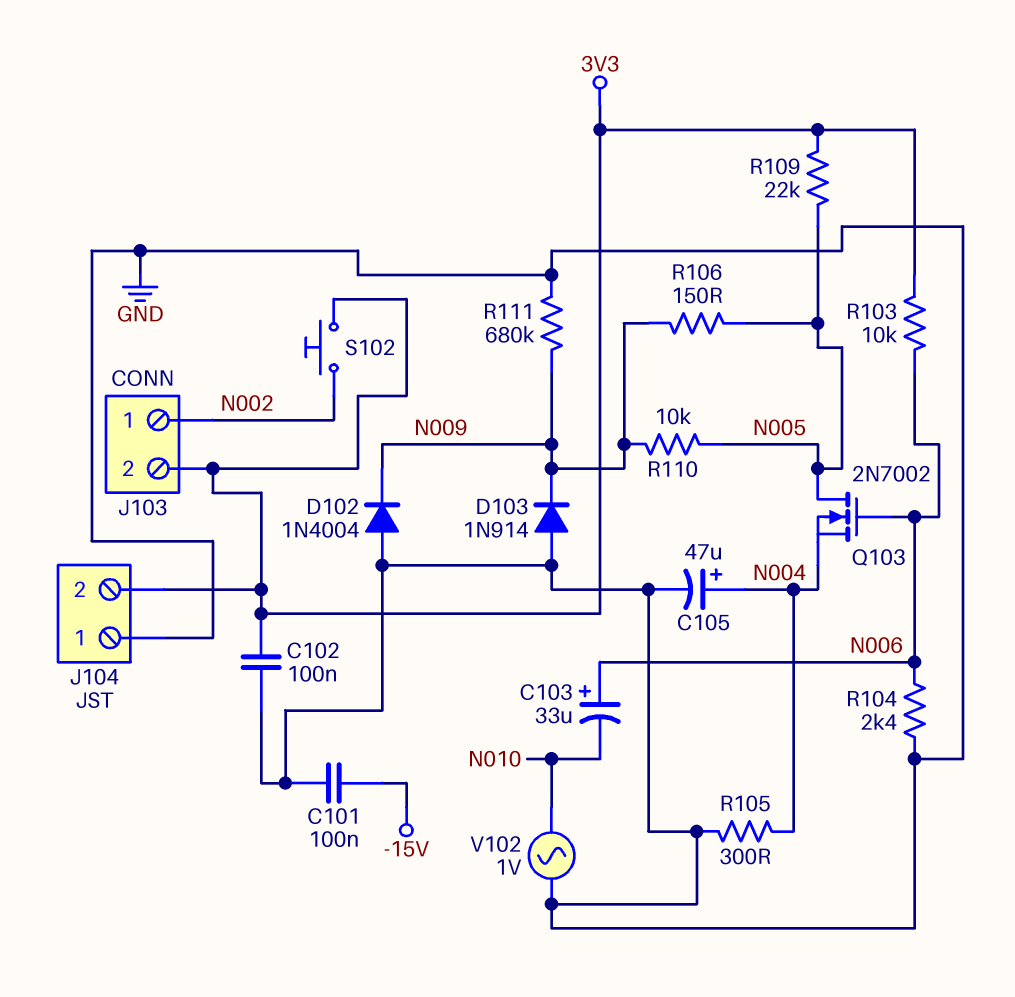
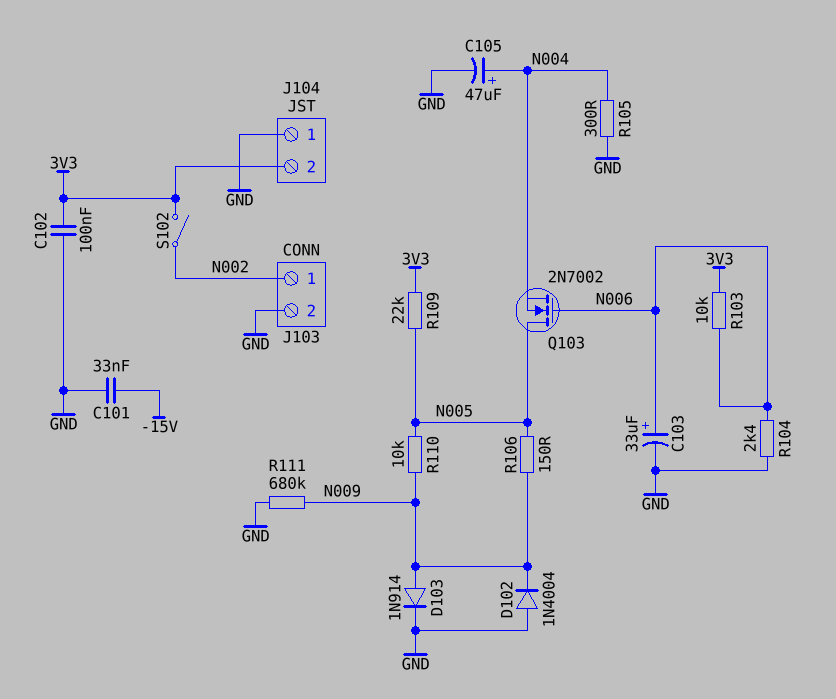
C101: 100nF (-15V, GND) -> 33nF (-15V, GND)
C103: 33uF (plus N006, minus N010) -> 33uF (plus N006, minus GND)
D103: diode 1N914 (A GND, K N009) -> diode 1N914 (A N009, K GND)
J103 pin 2: 3V3 -> GND
S102: button (3V3, N002) -> switch (3V3, N002)
V102: AC 1V (GND, N010) -> none

